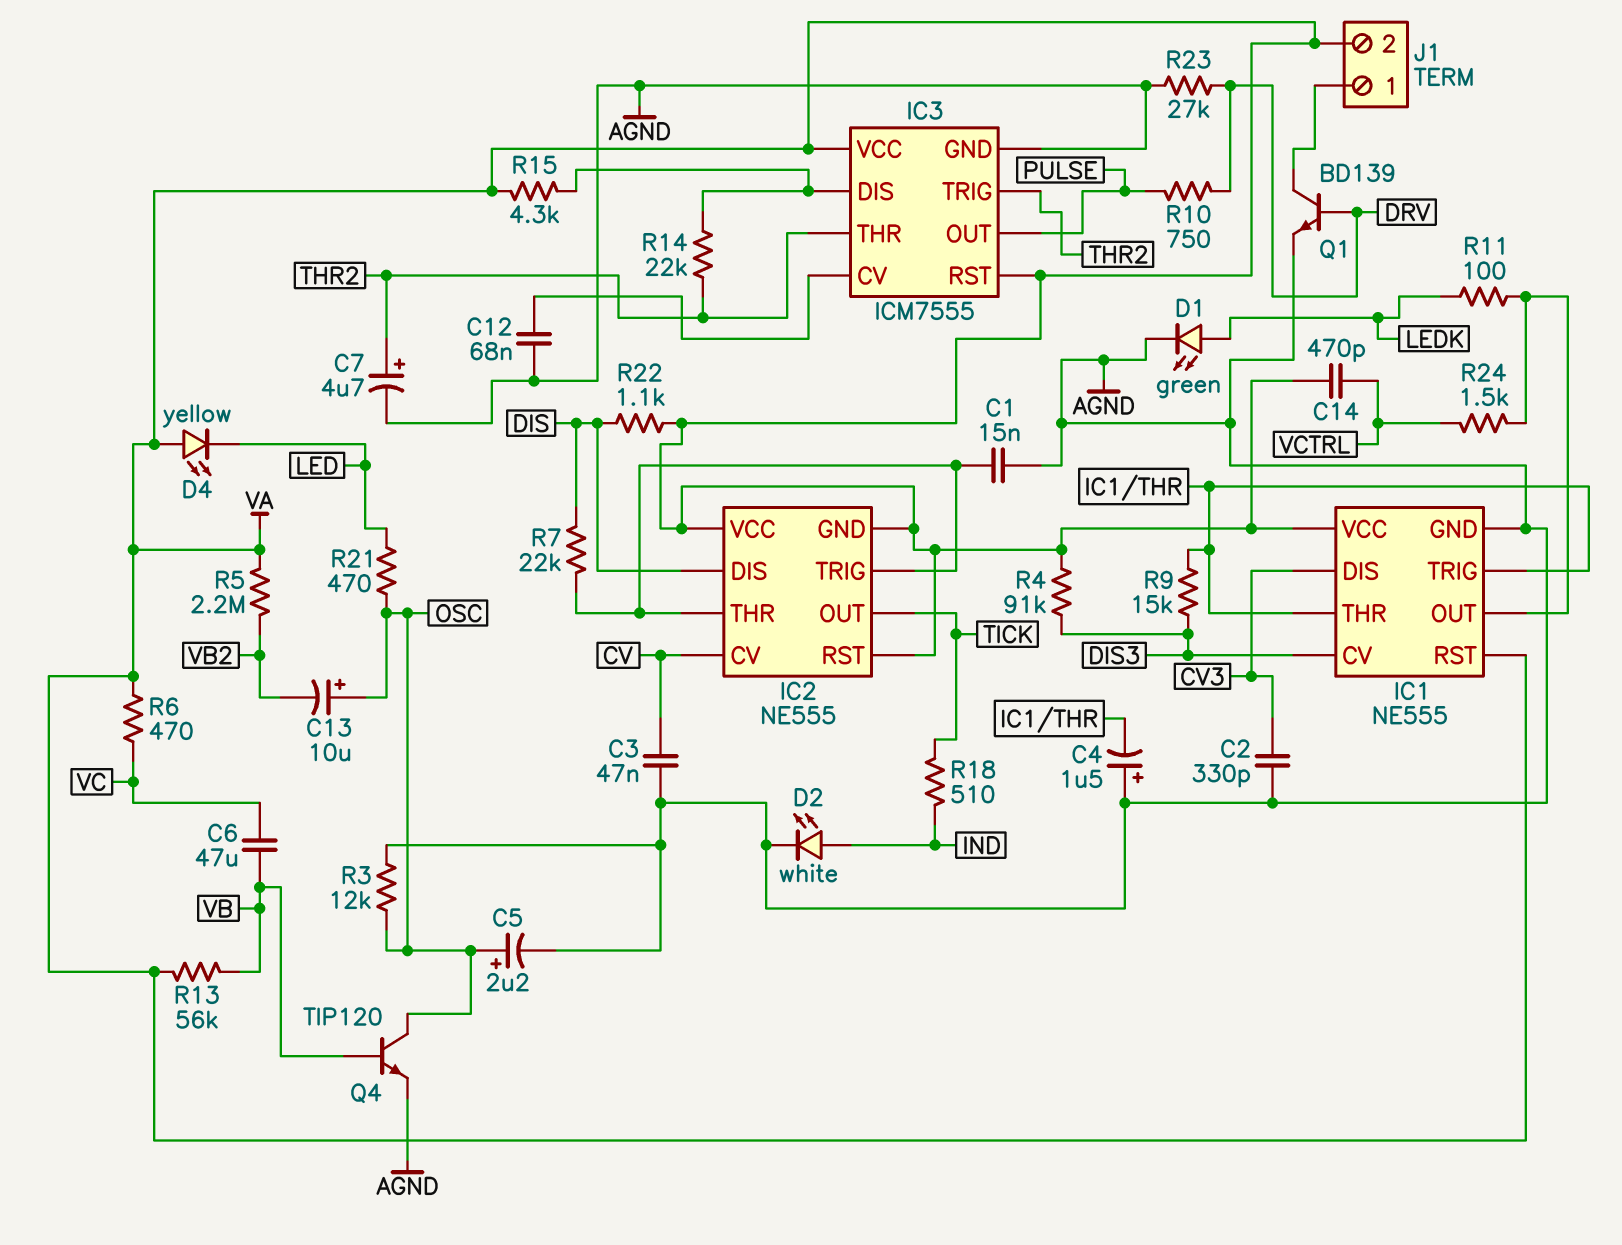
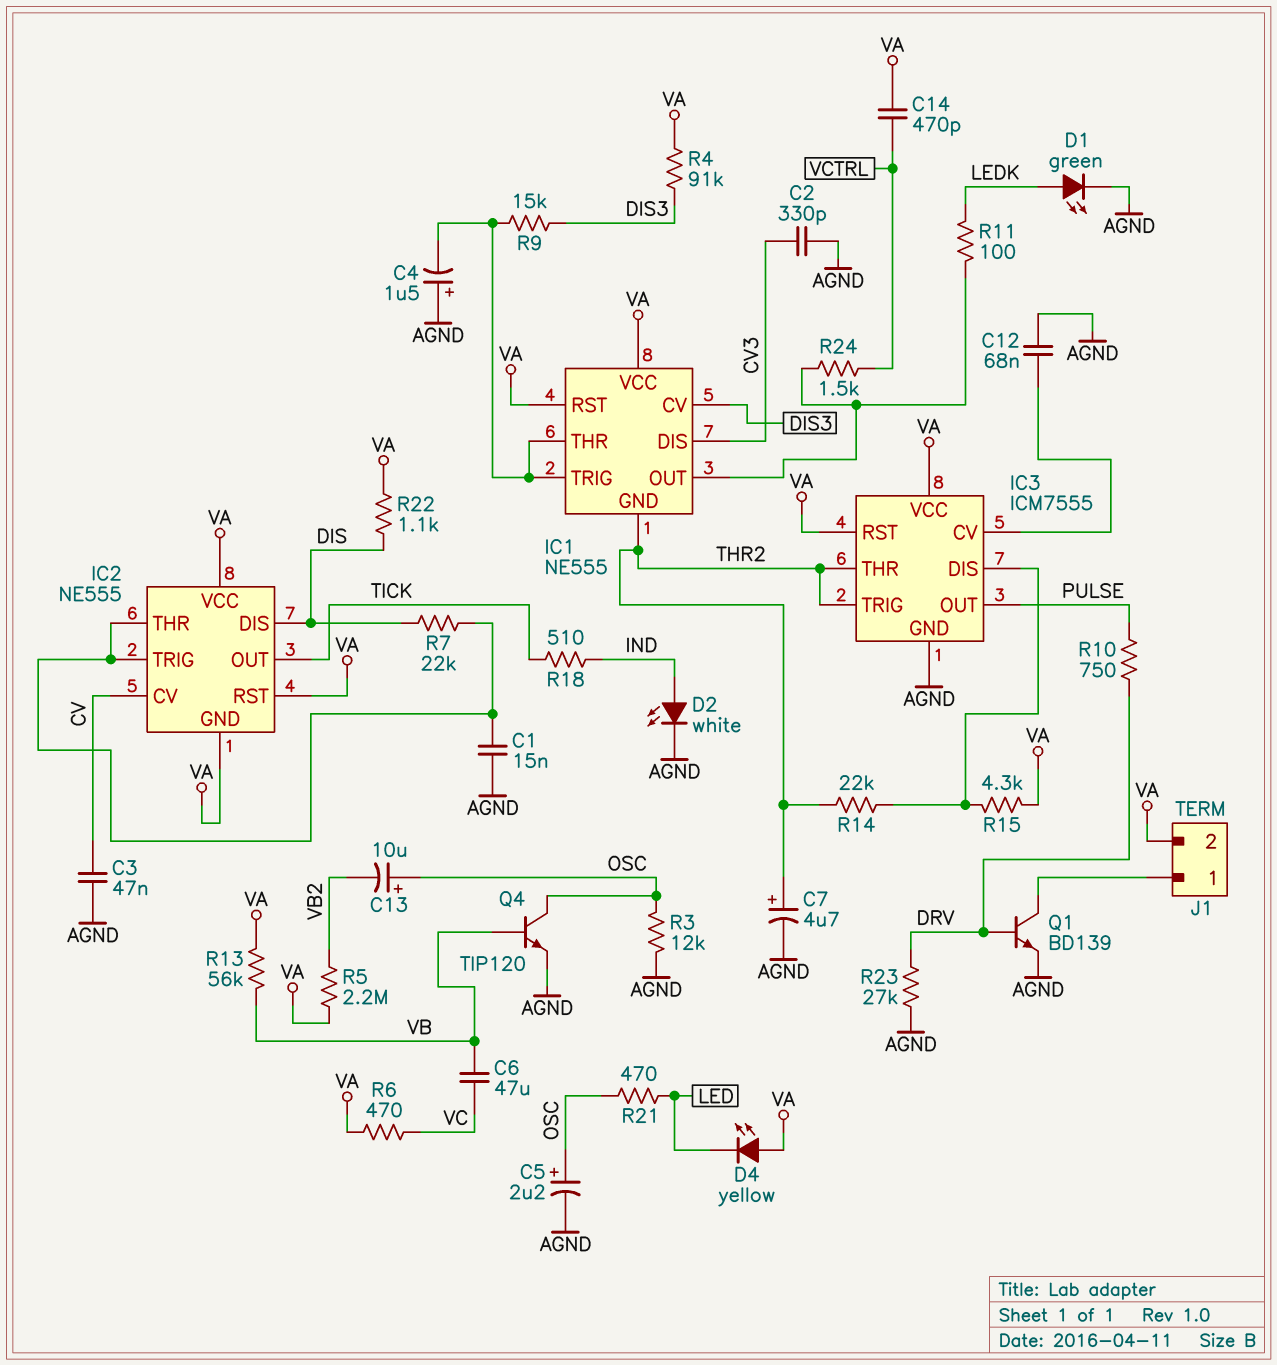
IC1 pin GND: AGND -> THR2

